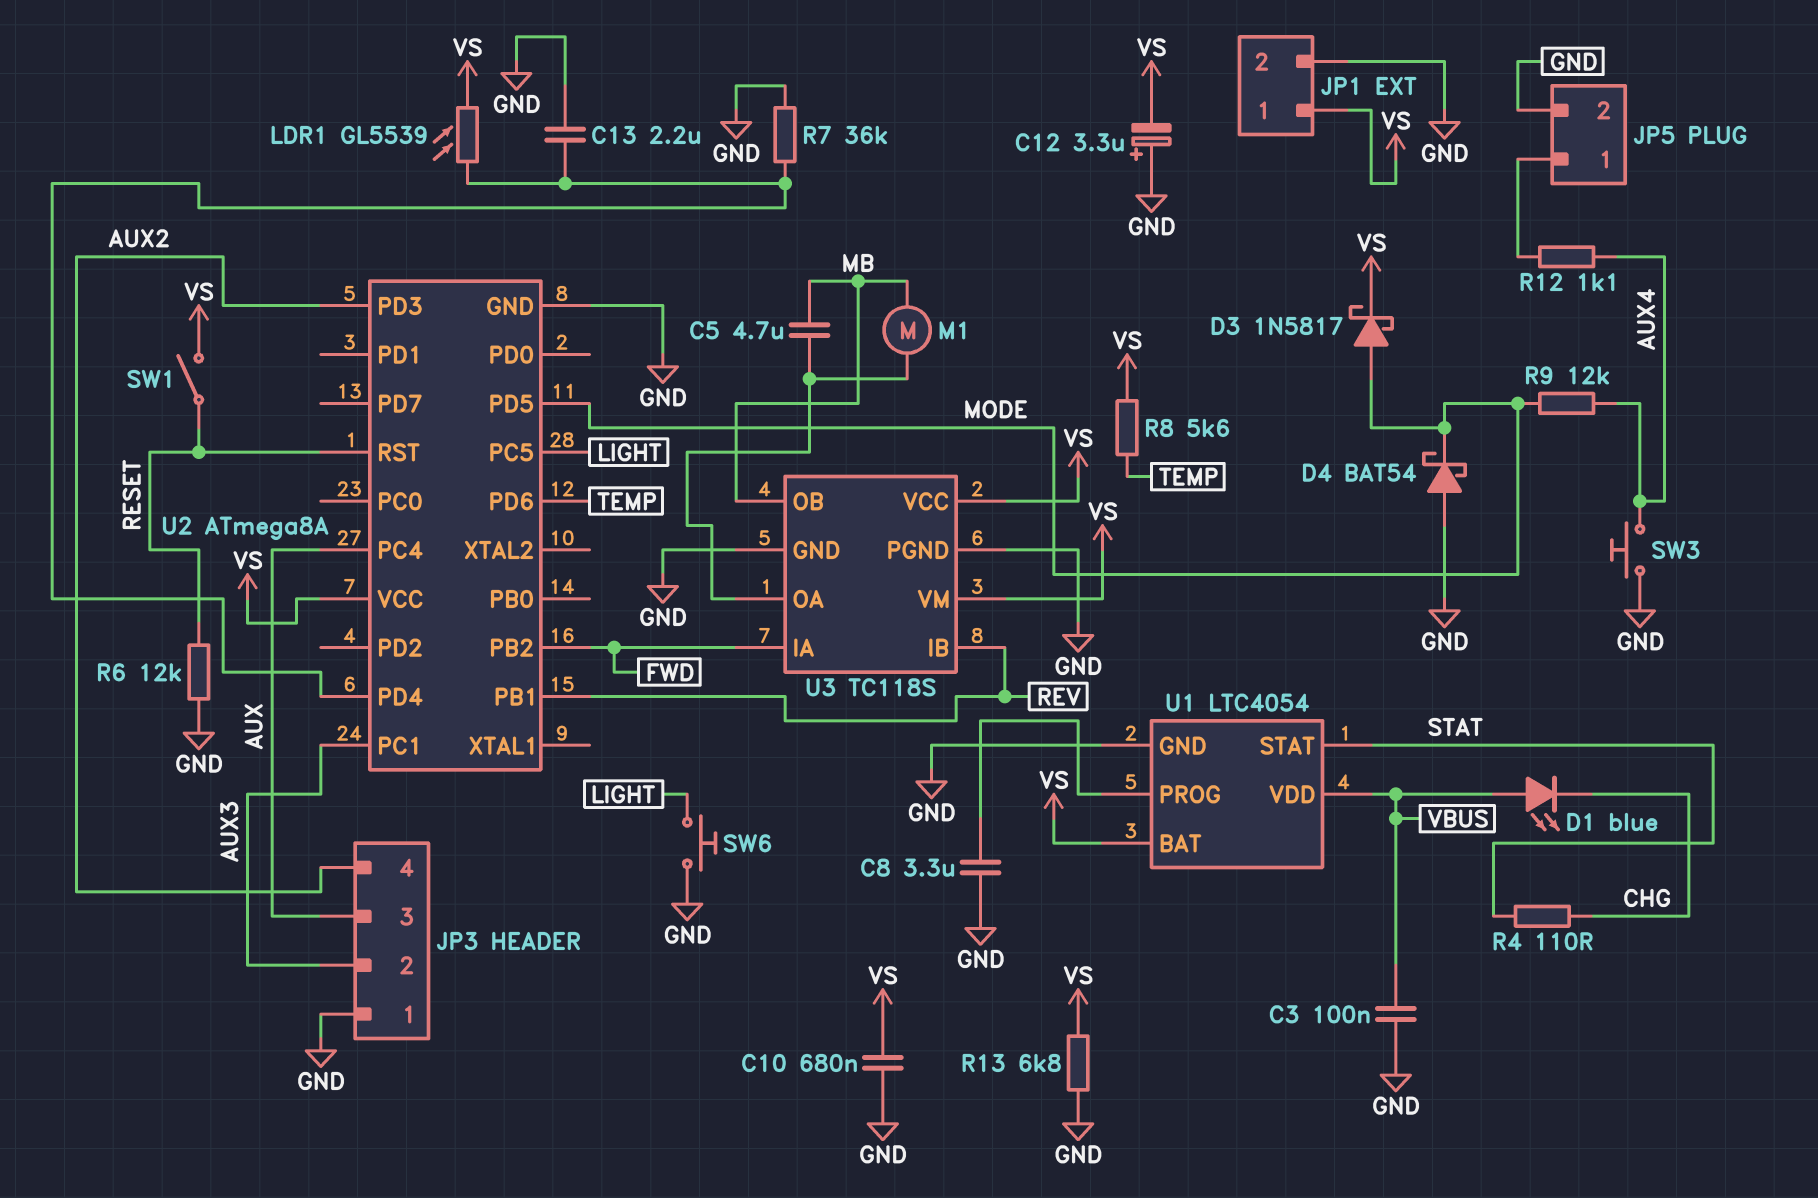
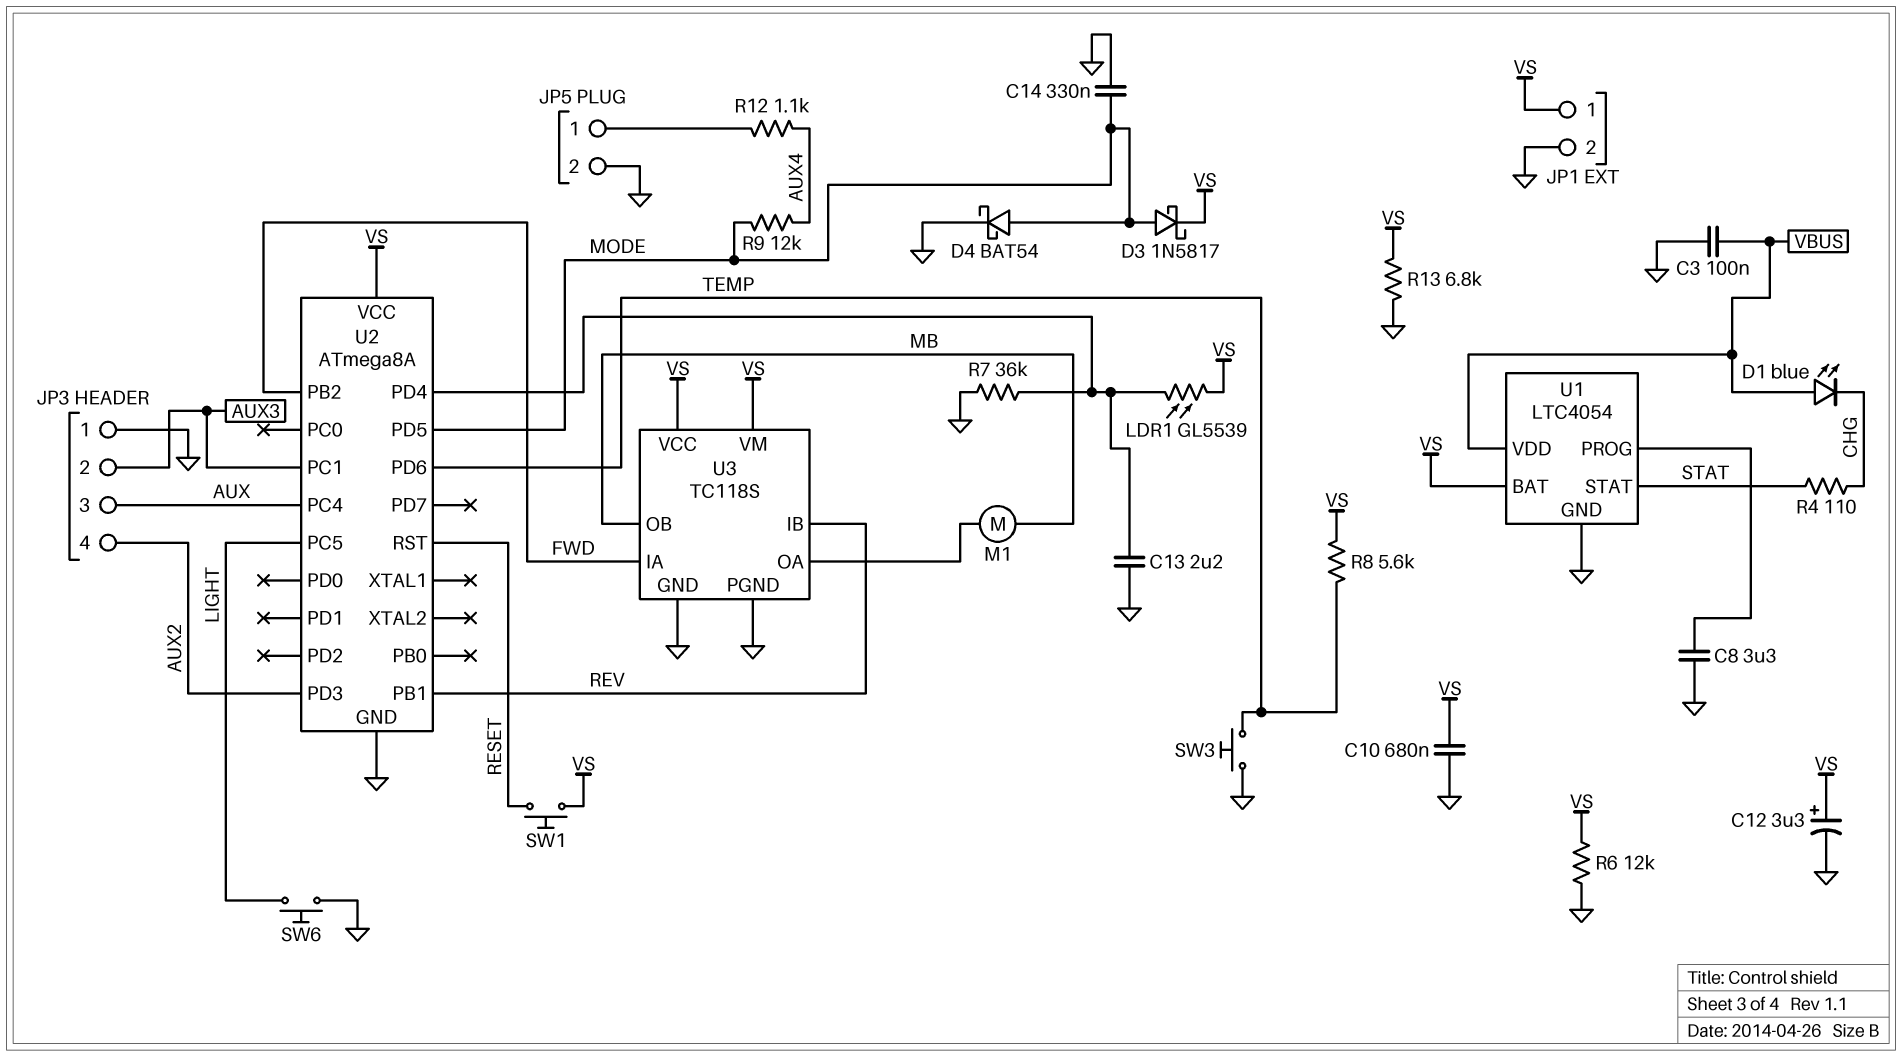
C5: 4.7uF (MB, U3/OA) -> none
C12: 3.3uF (plus GND, minus VS) -> 3.3uF (plus VS, minus GND)
C14: none -> 330nF (GND, MODE)
D4: schottky BAT54 (A GND, K MODE) -> schottky BAT54 (A MODE, K GND)
R6: 12k (GND, RESET) -> 12k (GND, VS)
SW1: switch (RESET, VS) -> button (RESET, VS)
SW3: button (AUX4, GND) -> button (GND, TEMP)

